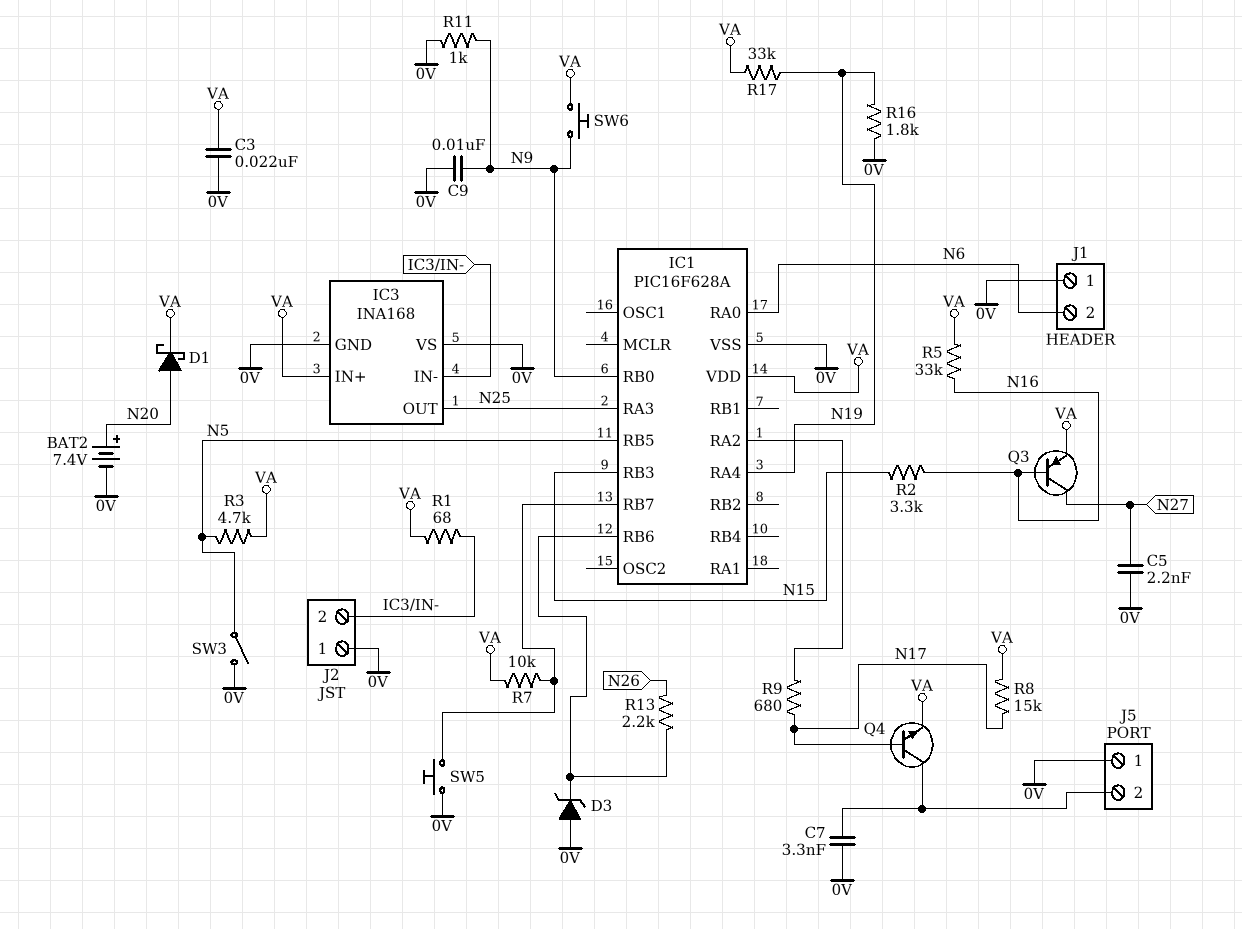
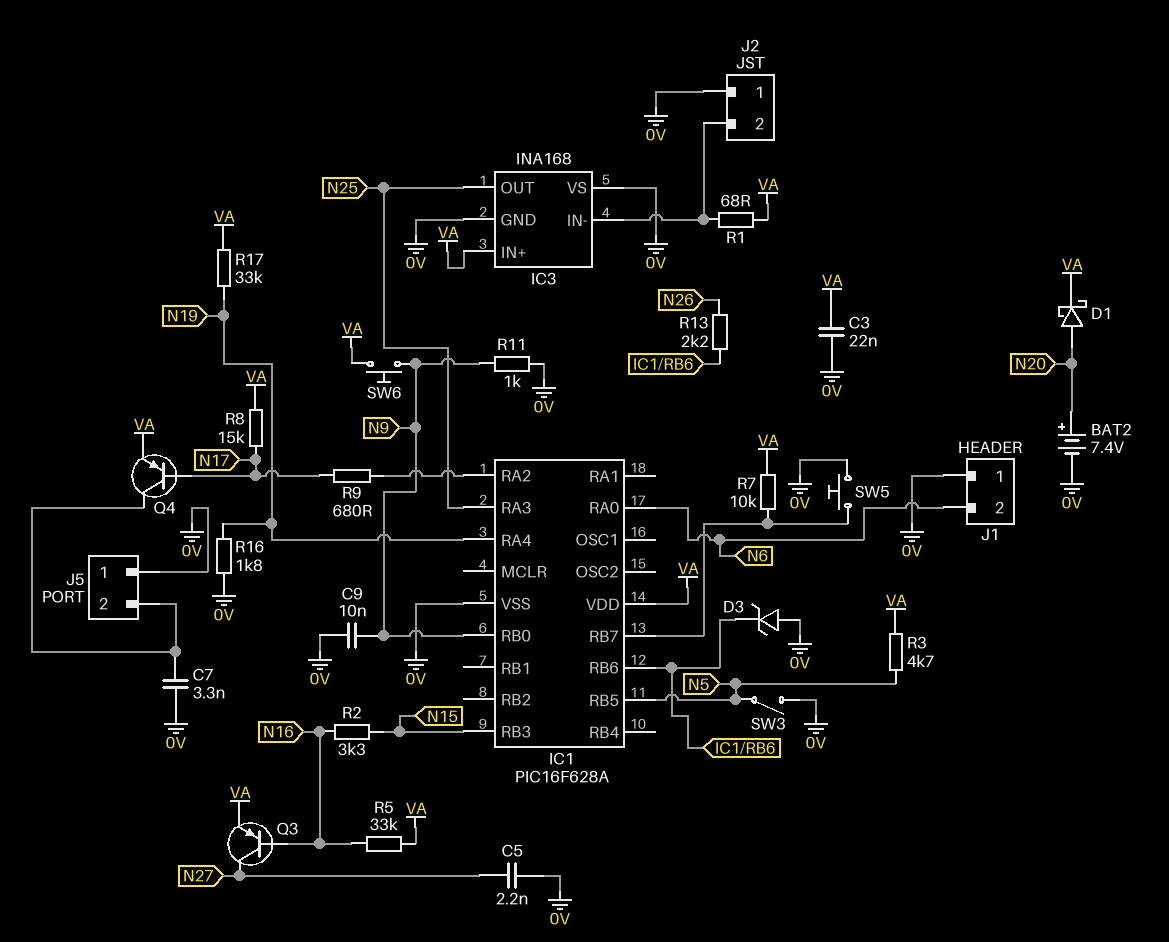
Q4: NPN (B N17, C J5/2, E VA) -> PNP (B N17, C J5/2, E VA)

